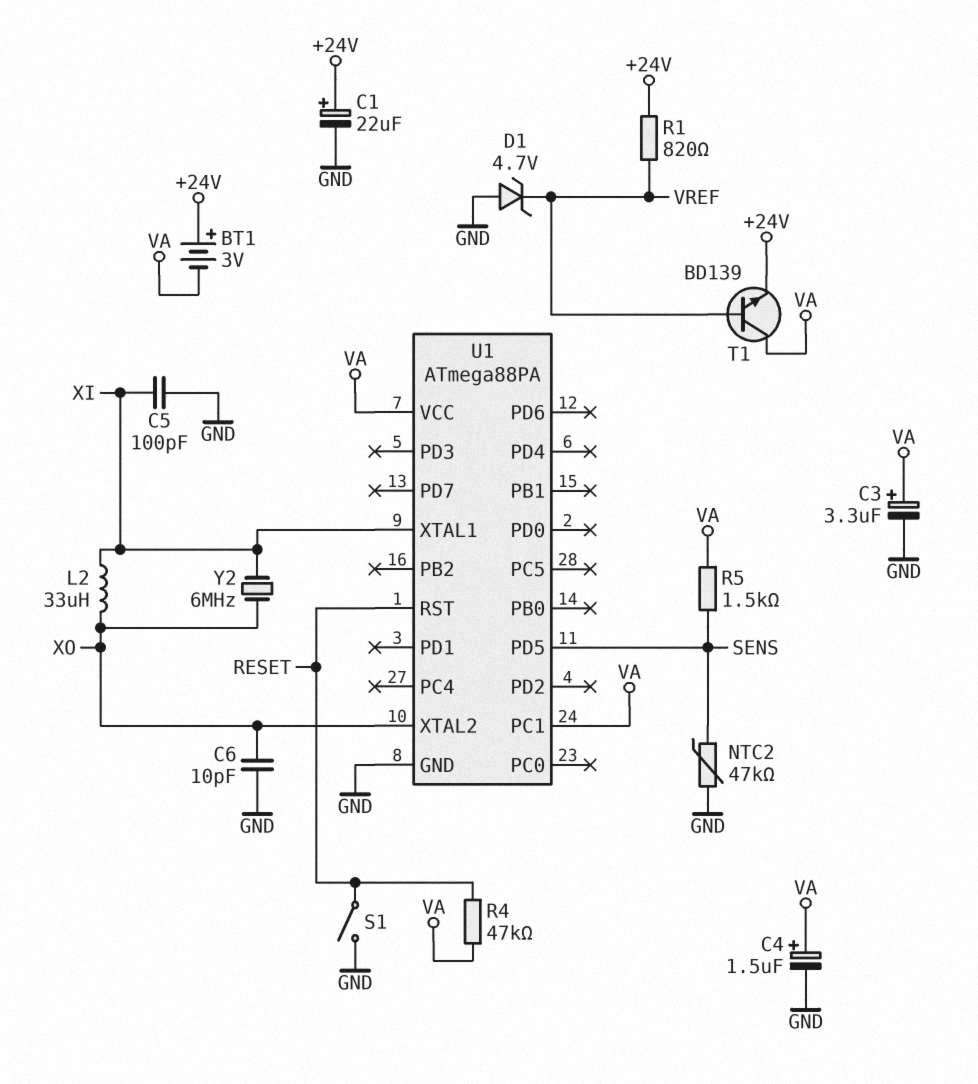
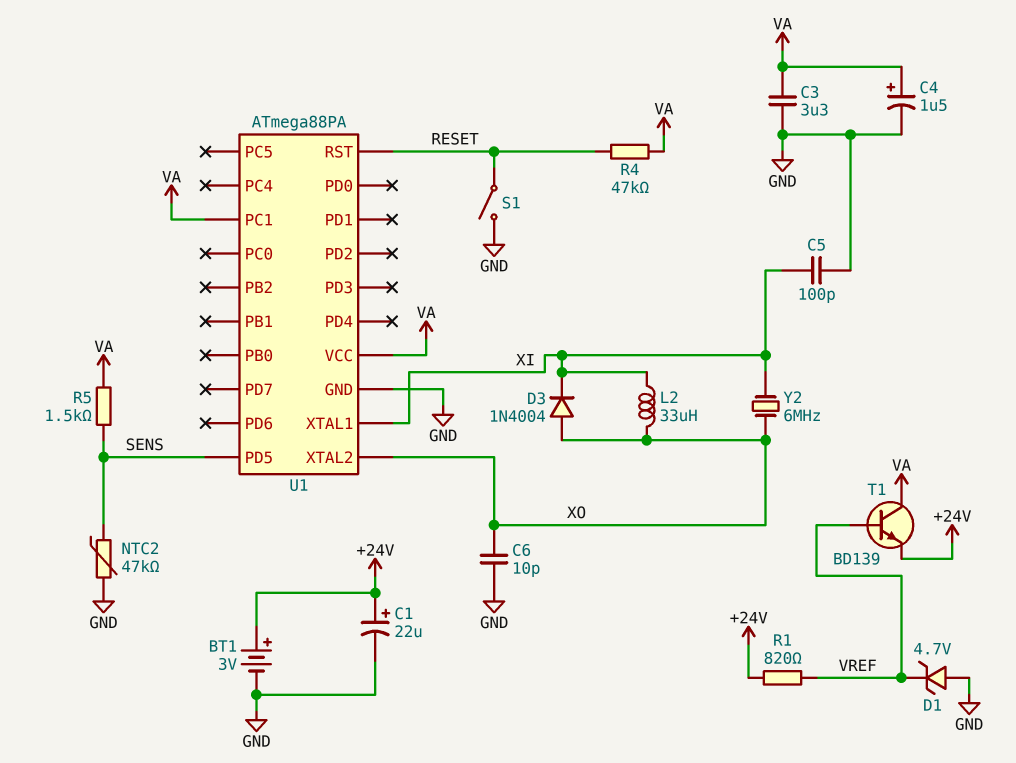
BT1: 3V (plus +24V, minus VA) -> 3V (plus +24V, minus GND)
C3: 3.3uF (plus VA, minus GND) -> 3.3uF (GND, VA)
D3: none -> diode 1N4004 (A XO, K XI)

